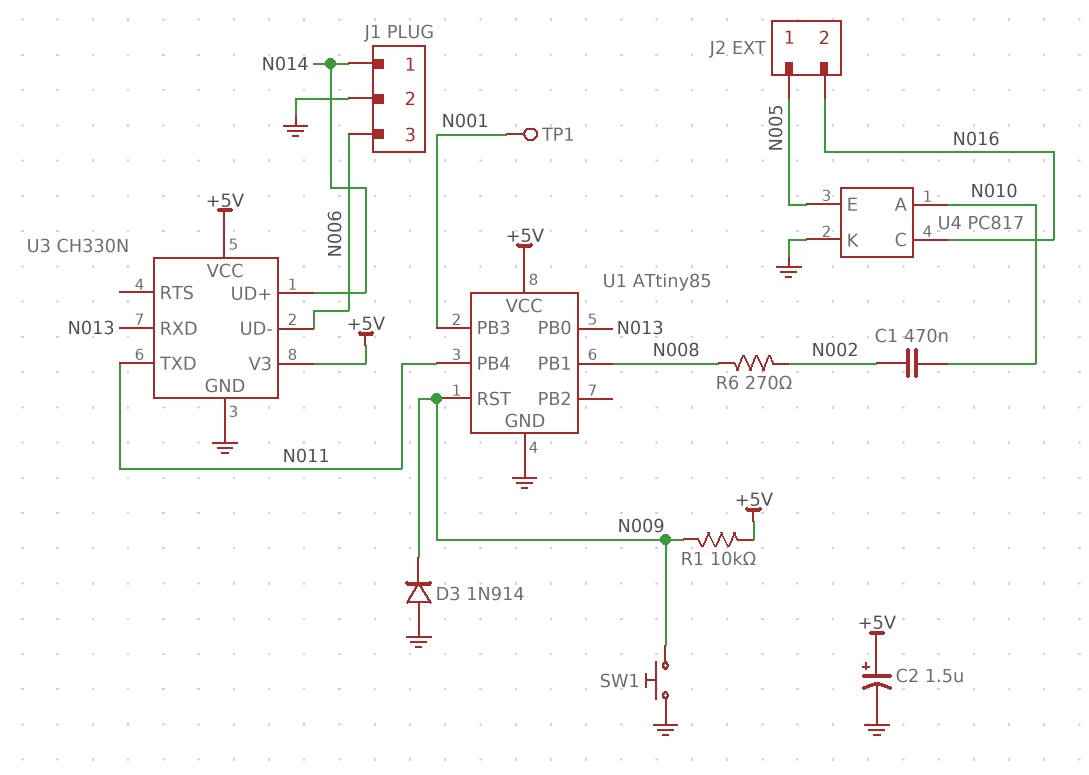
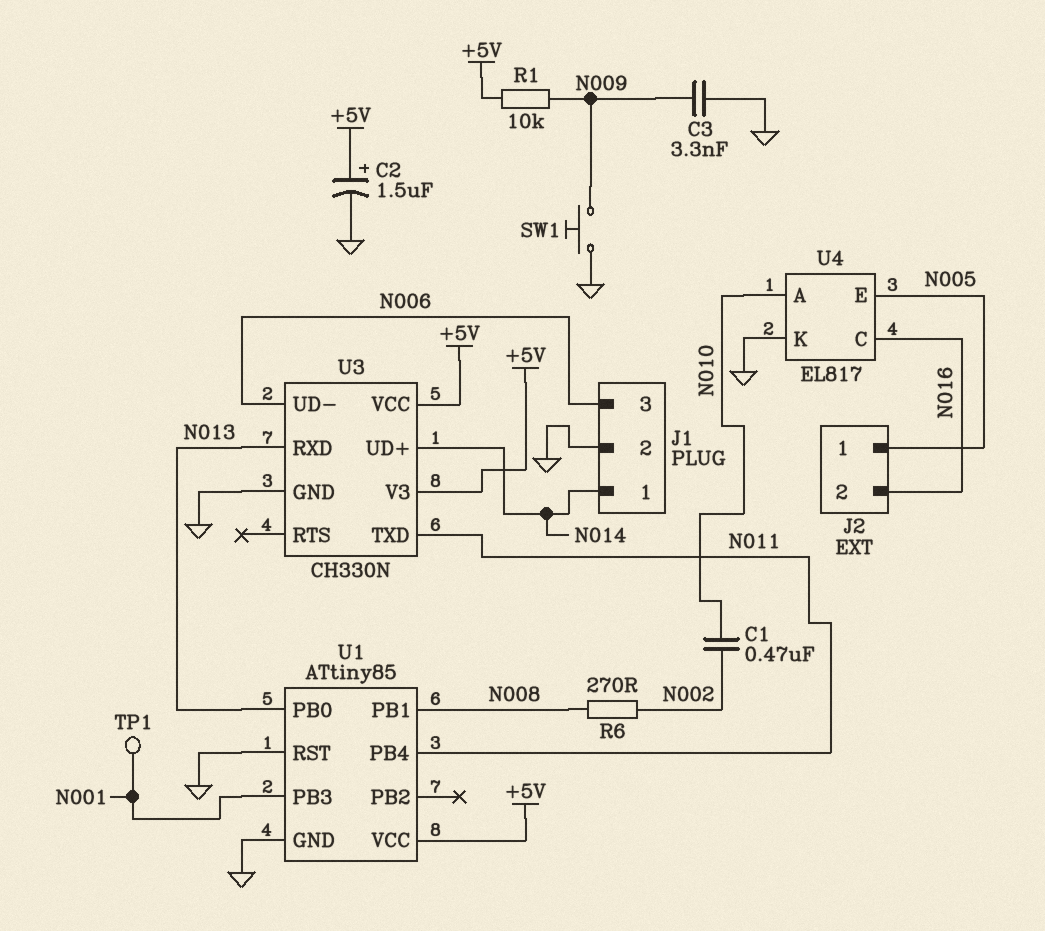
C3: none -> 3.3nF (GND, N009)
D3: diode 1N914 (A GND, K N009) -> none
U1 pin RST: N009 -> GND
U4: PC817 -> EL817

